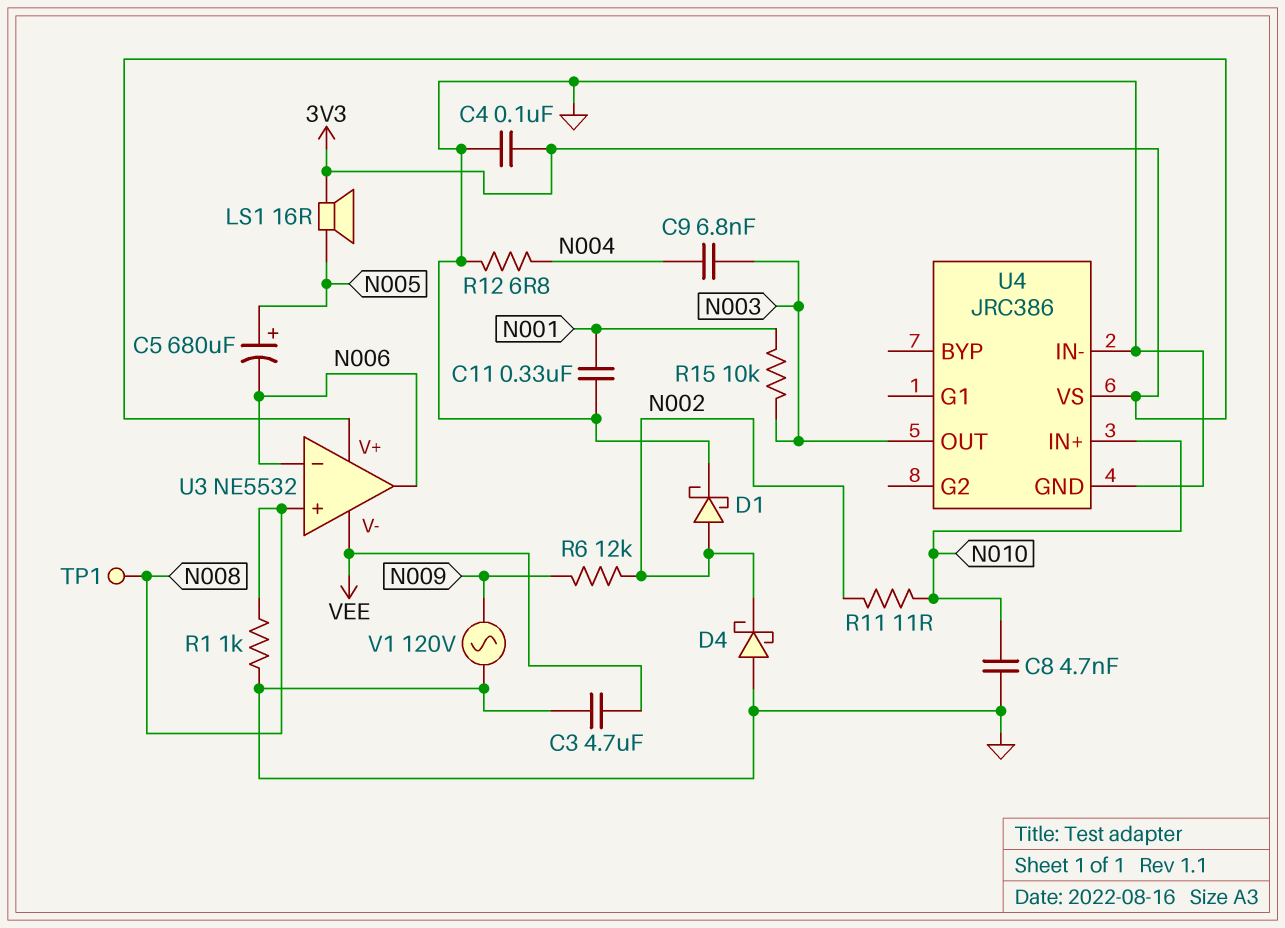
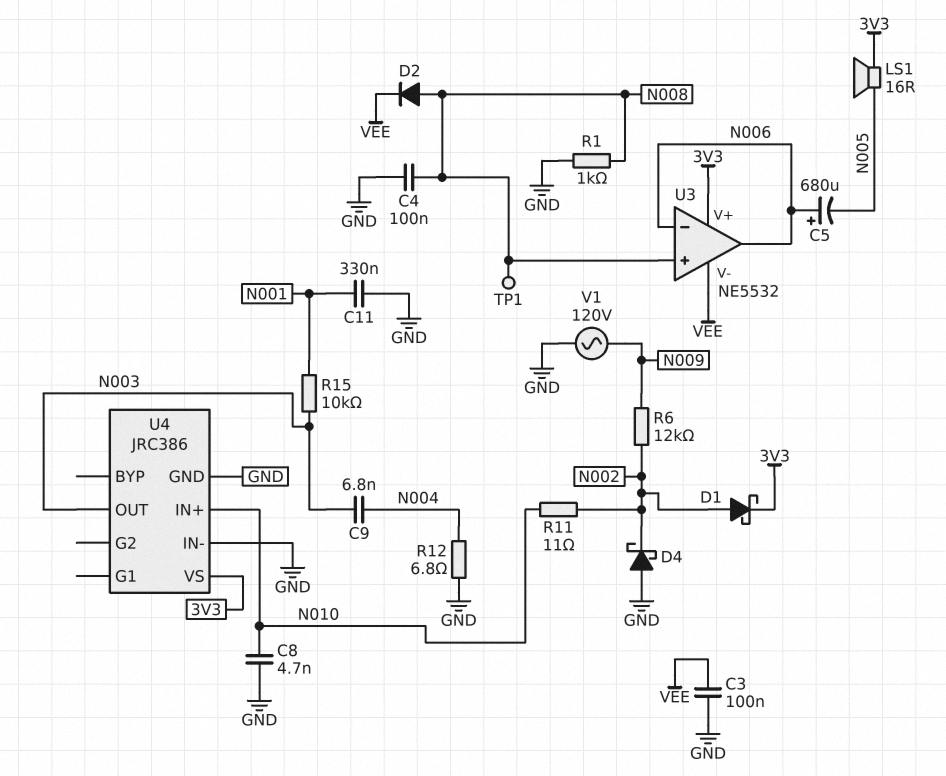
C3: 4.7uF (GND, VEE) -> 100nF (GND, VEE)
C4: 100nF (3V3, GND) -> 100nF (GND, N008)
C5: 680uF (plus N005, minus N006) -> 680uF (plus N006, minus N005)
D1: schottky (A N002, K GND) -> schottky (A N002, K 3V3)
D2: none -> diode (A N008, K VEE)

